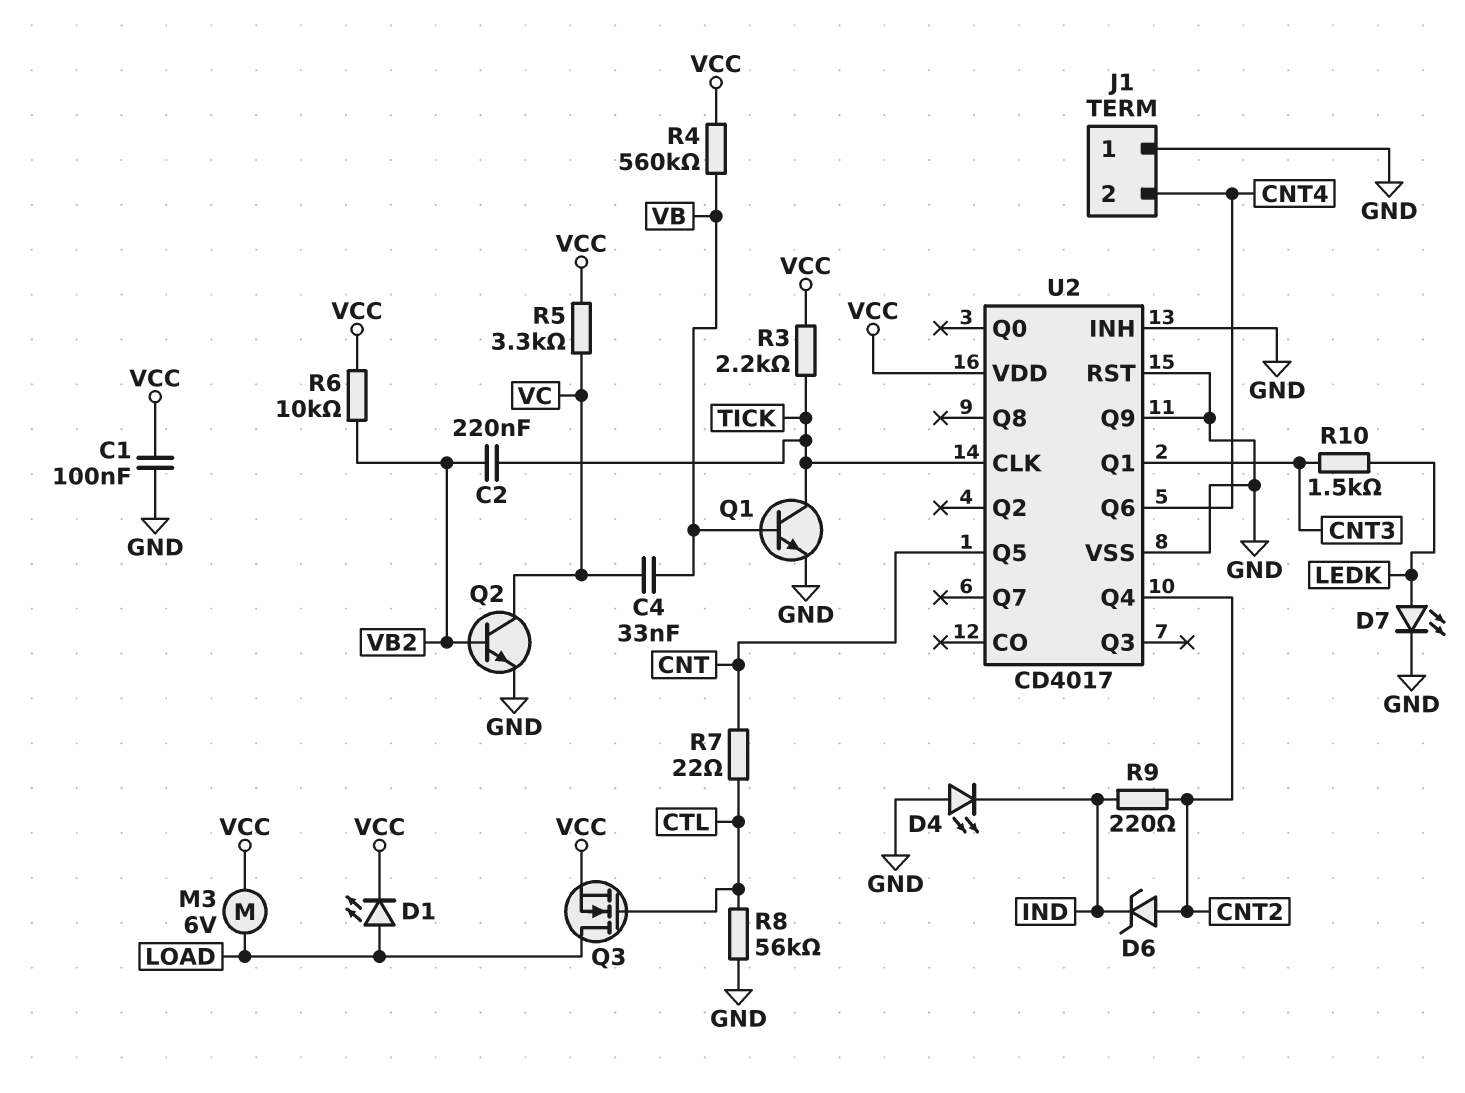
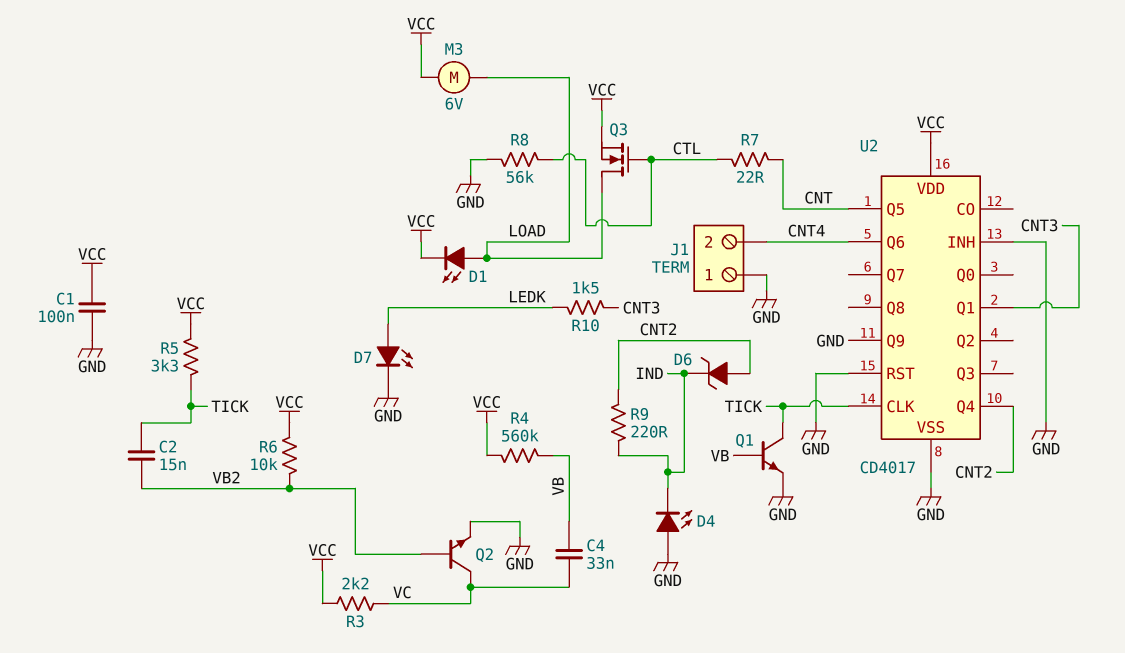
C2: 220nF (TICK, VB2) -> 15nF (TICK, VB2)
R3: 2.2k (TICK, VCC) -> 2.2k (VC, VCC)
R5: 3.3k (VC, VCC) -> 3.3k (TICK, VCC)

